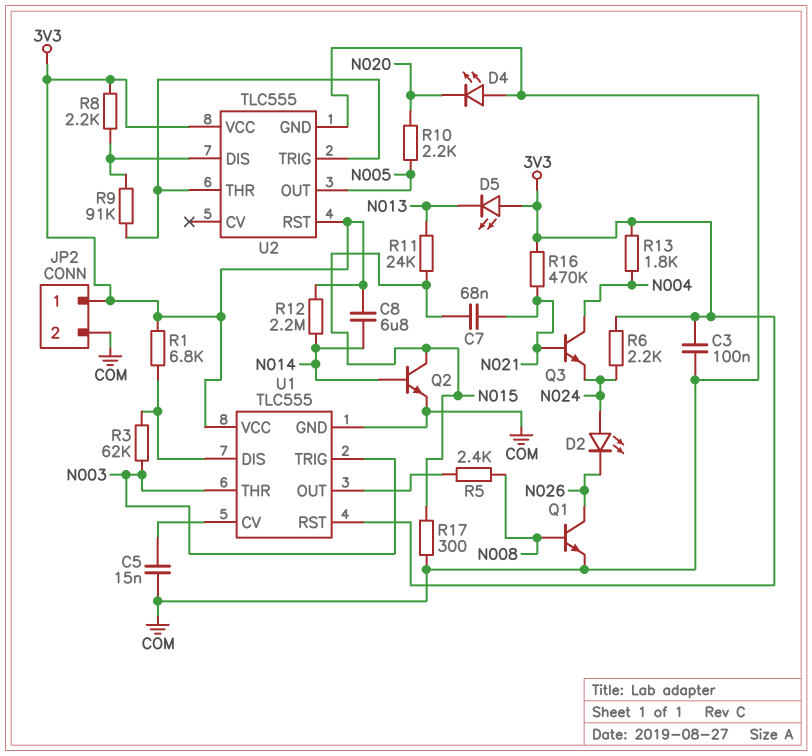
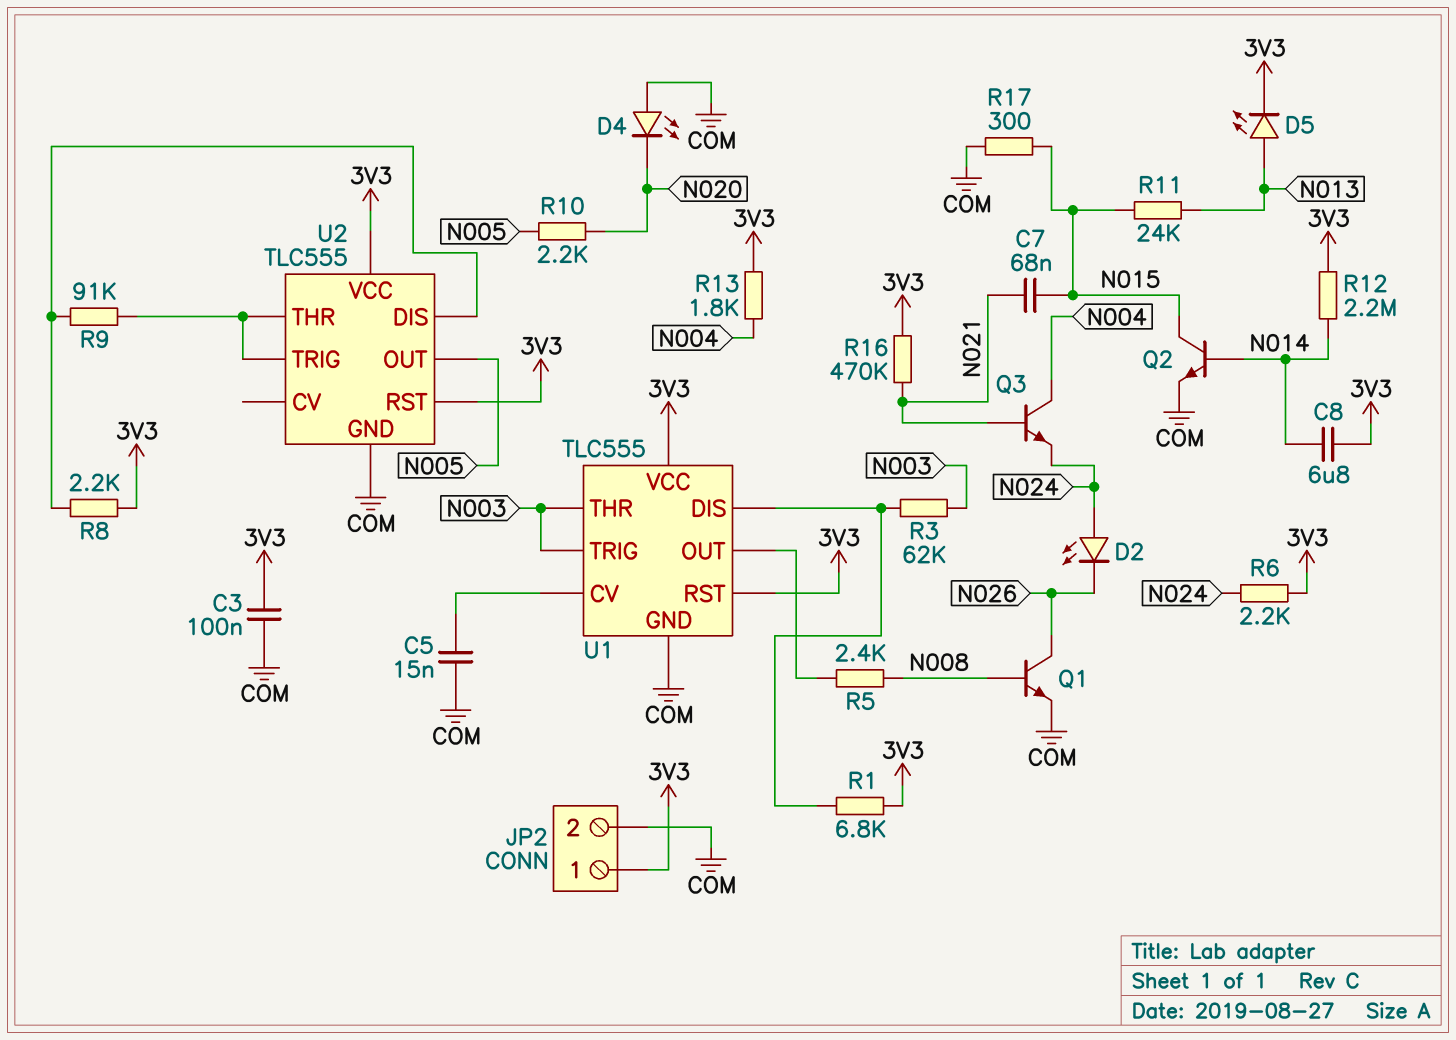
D5: LED (A 3V3, K N013) -> LED (A N013, K 3V3)

